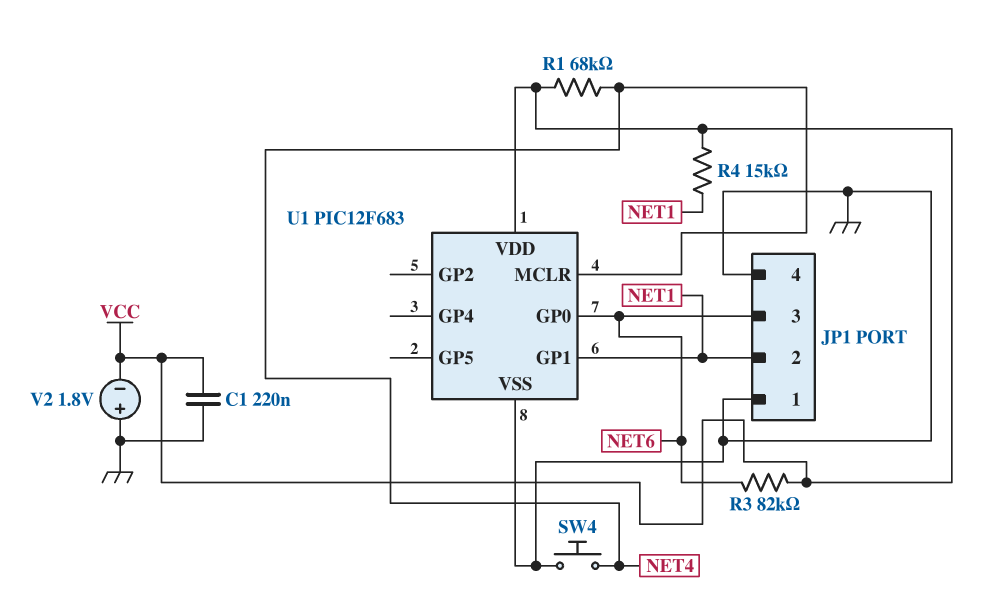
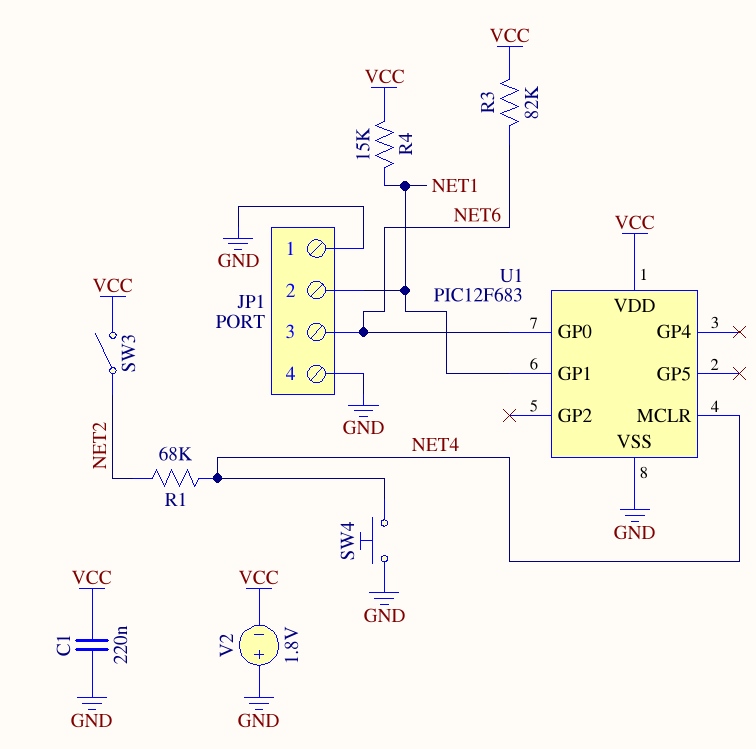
R1: 68k (NET4, VCC) -> 68k (NET2, NET4)
SW3: none -> switch (NET2, VCC)

